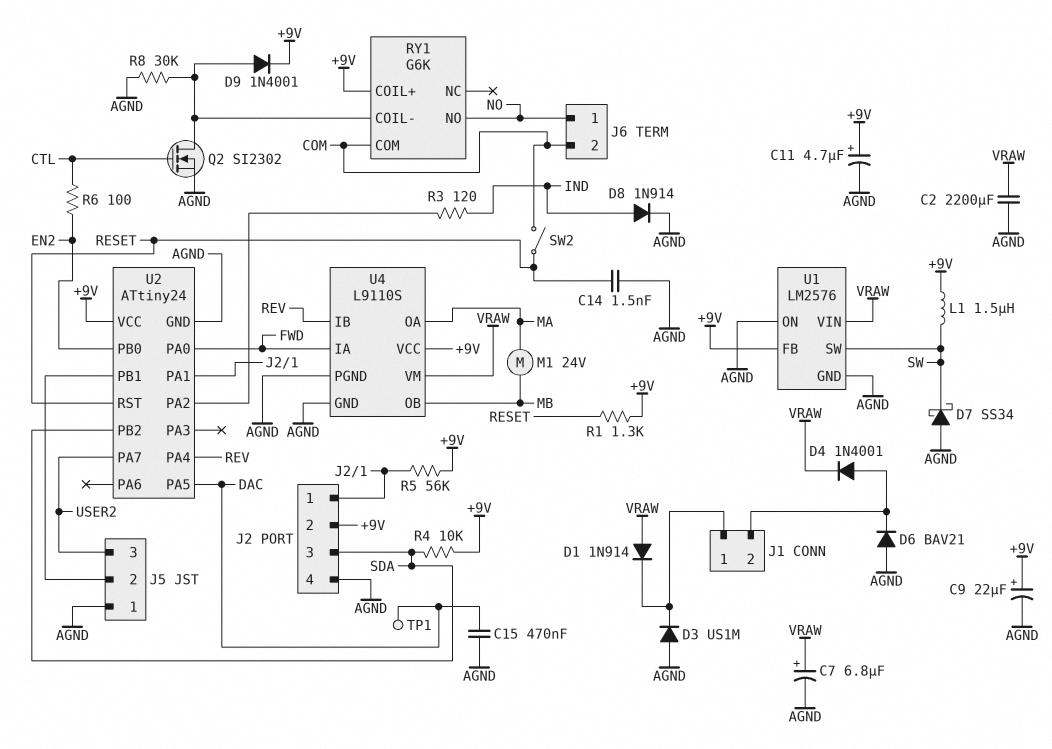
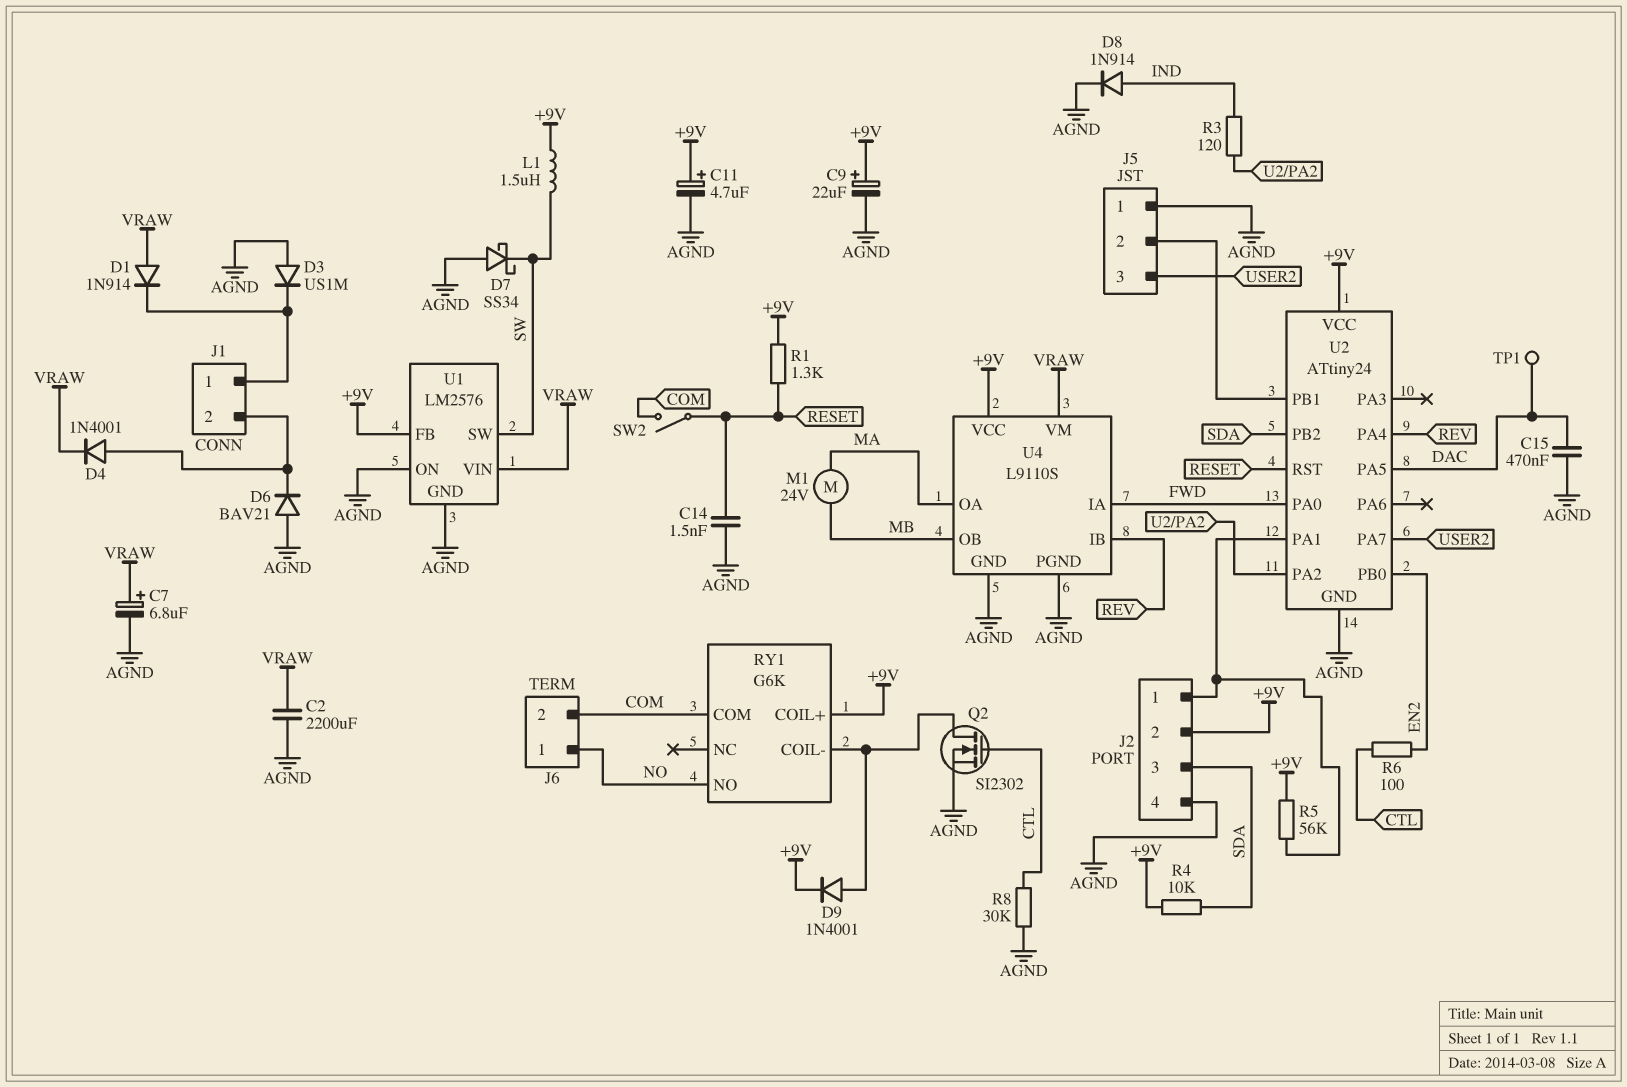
R8: 30k (AGND, RY1/COIL-) -> 30k (AGND, CTL)

